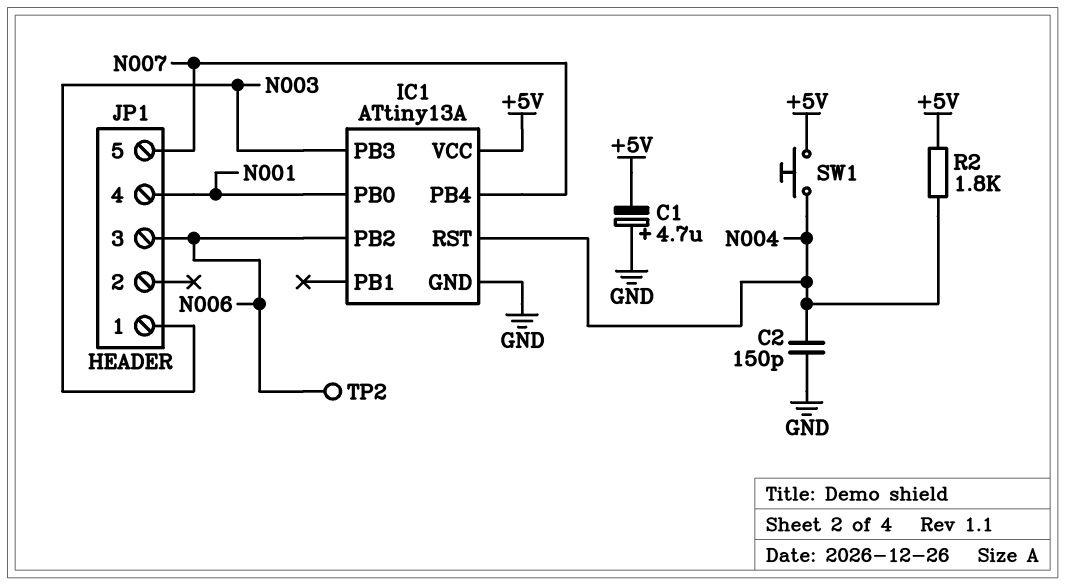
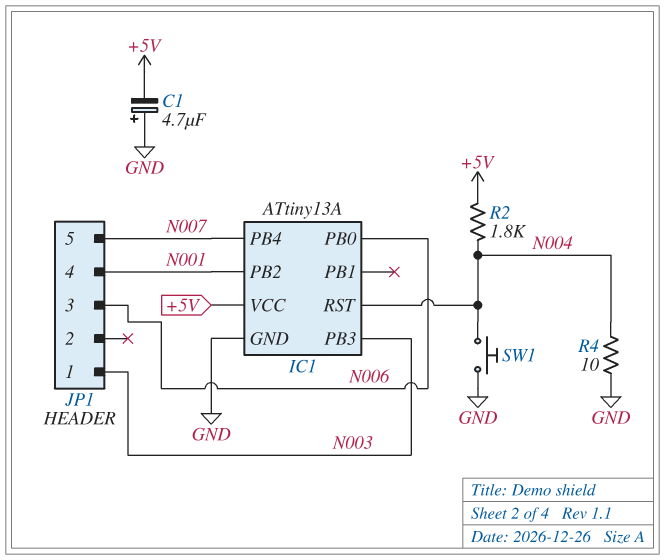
C2: 150pF (GND, N004) -> none
IC1 pin PB0: N001 -> N006
IC1 pin PB2: N006 -> N001
R4: none -> 10 (GND, N004)
SW1: button (+5V, N004) -> button (GND, N004)
TP2: test point (N006) -> none

